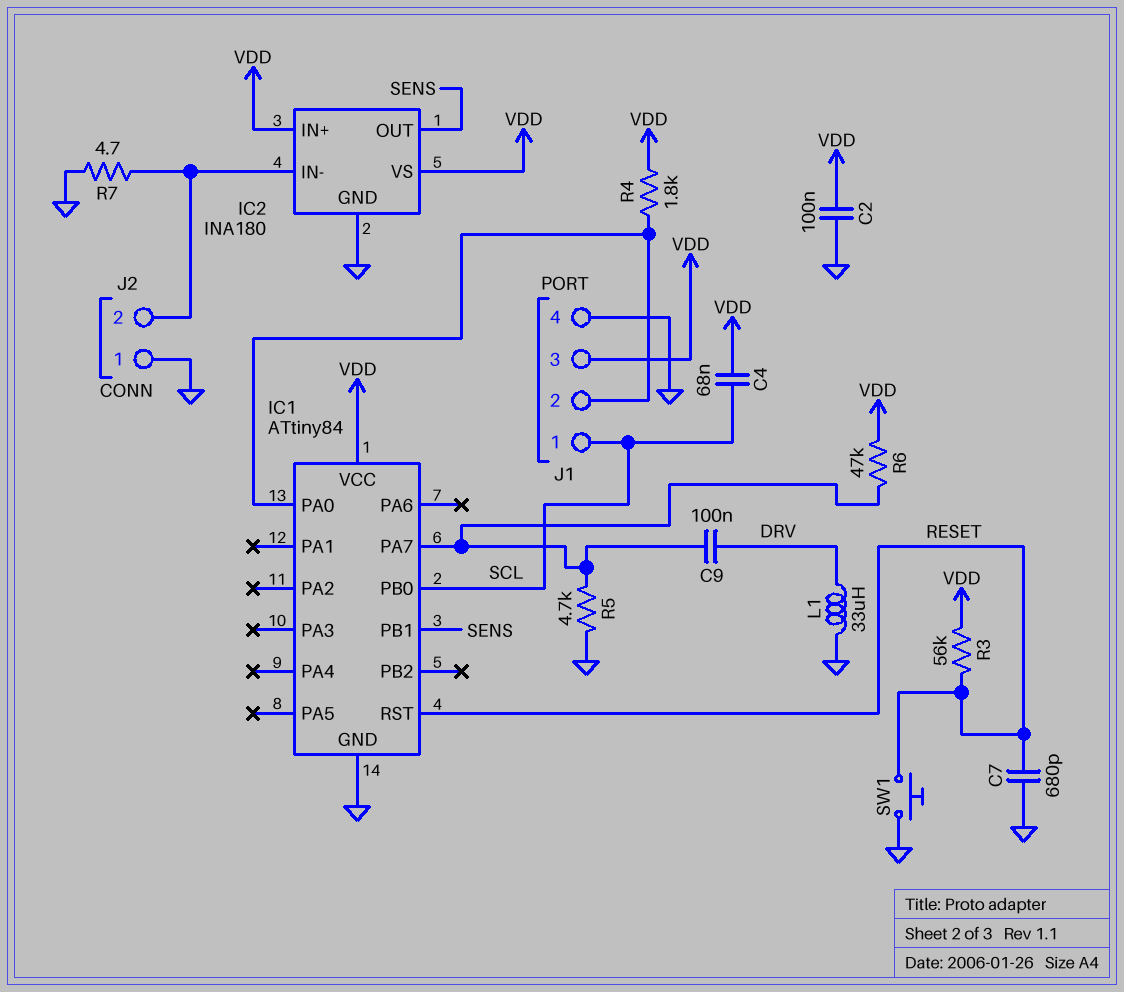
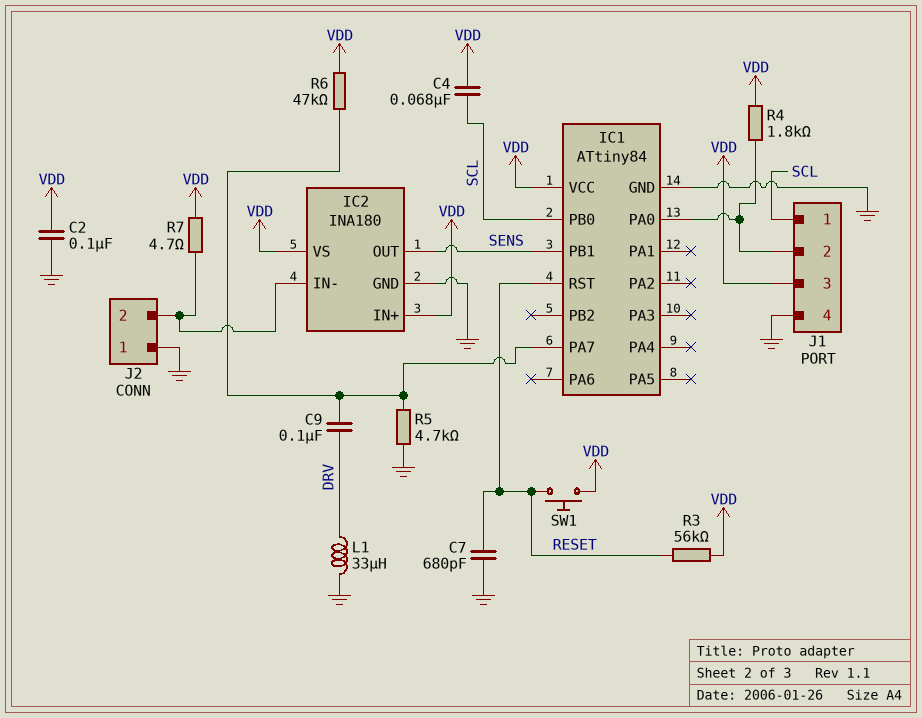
R7: 4.7 (GND, IC2/IN-) -> 4.7 (IC2/IN-, VDD)
SW1: button (GND, RESET) -> button (RESET, VDD)

